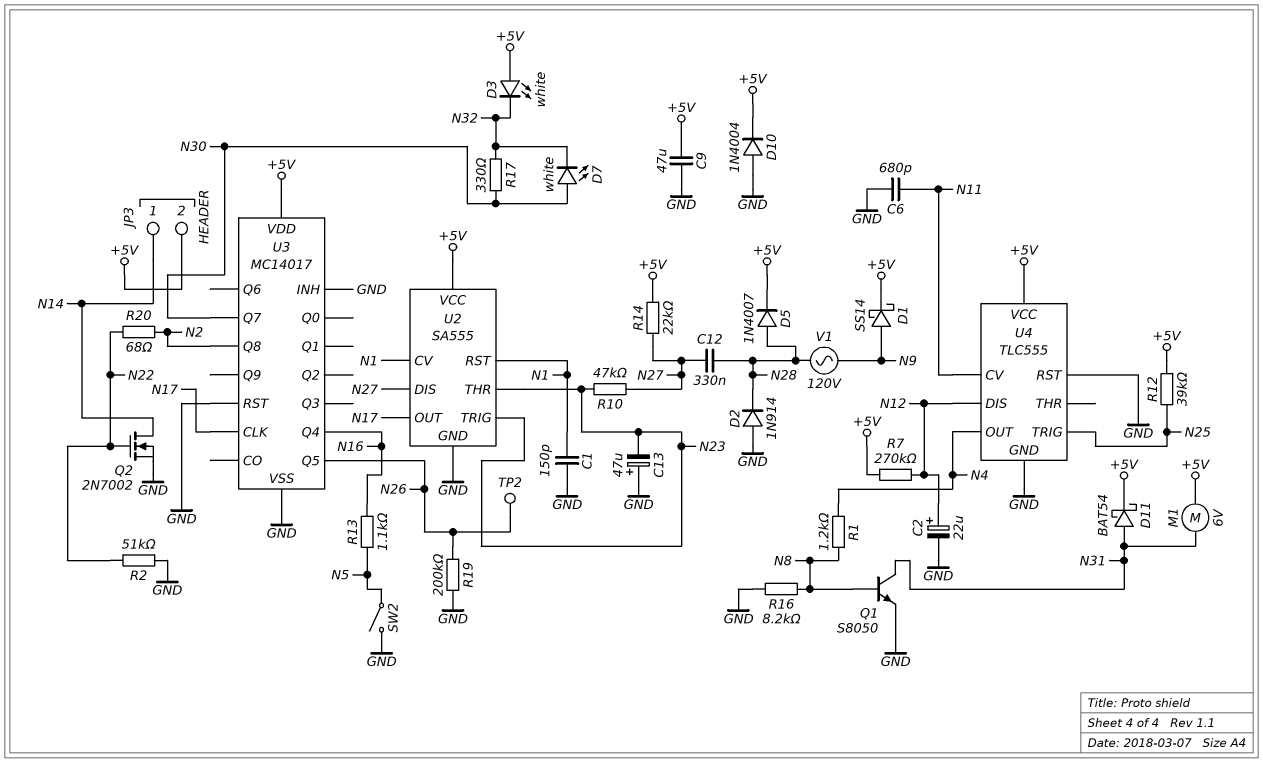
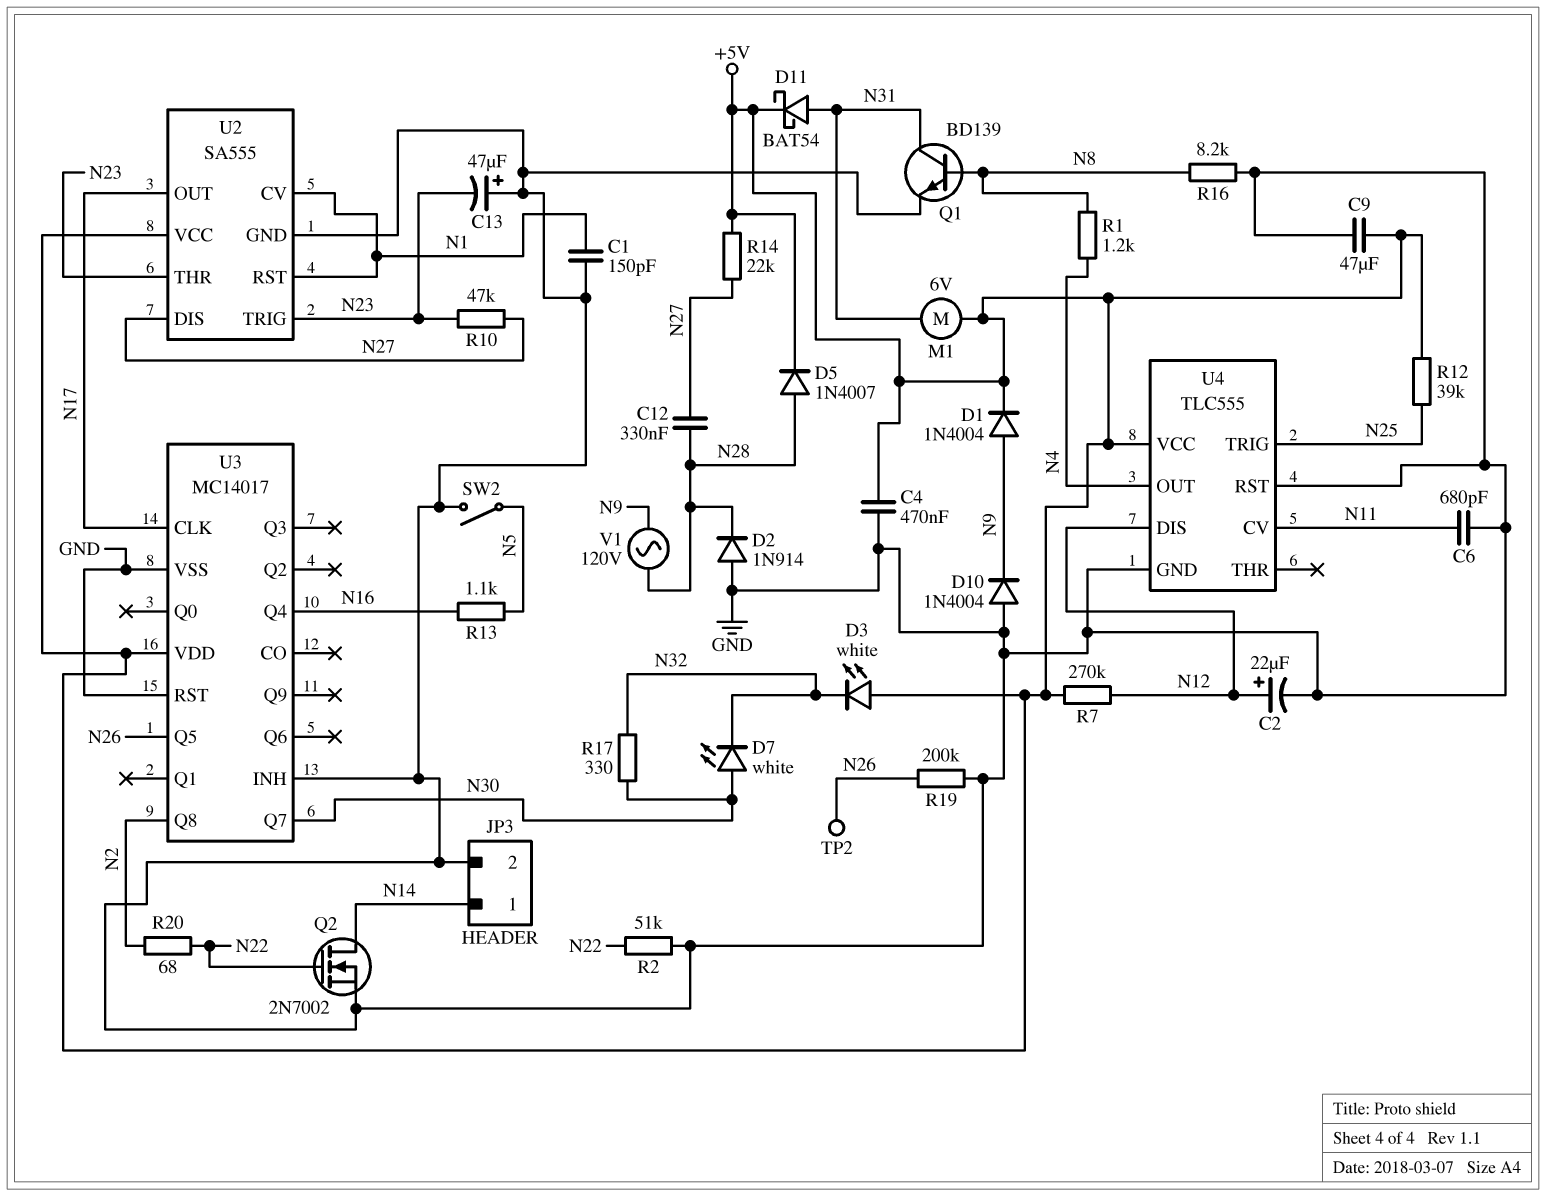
C4: none -> 470nF (+5V, GND)
D1: schottky SS14 (A N9, K +5V) -> diode 1N4004 (A N9, K +5V)
D10: diode 1N4004 (A GND, K +5V) -> diode 1N4004 (A GND, K N9)
JP3 pin 2: +5V -> GND
Q1: NPN S8050 (B N8, C N31, E GND) -> NPN BD139 (B N8, C N31, E GND)

